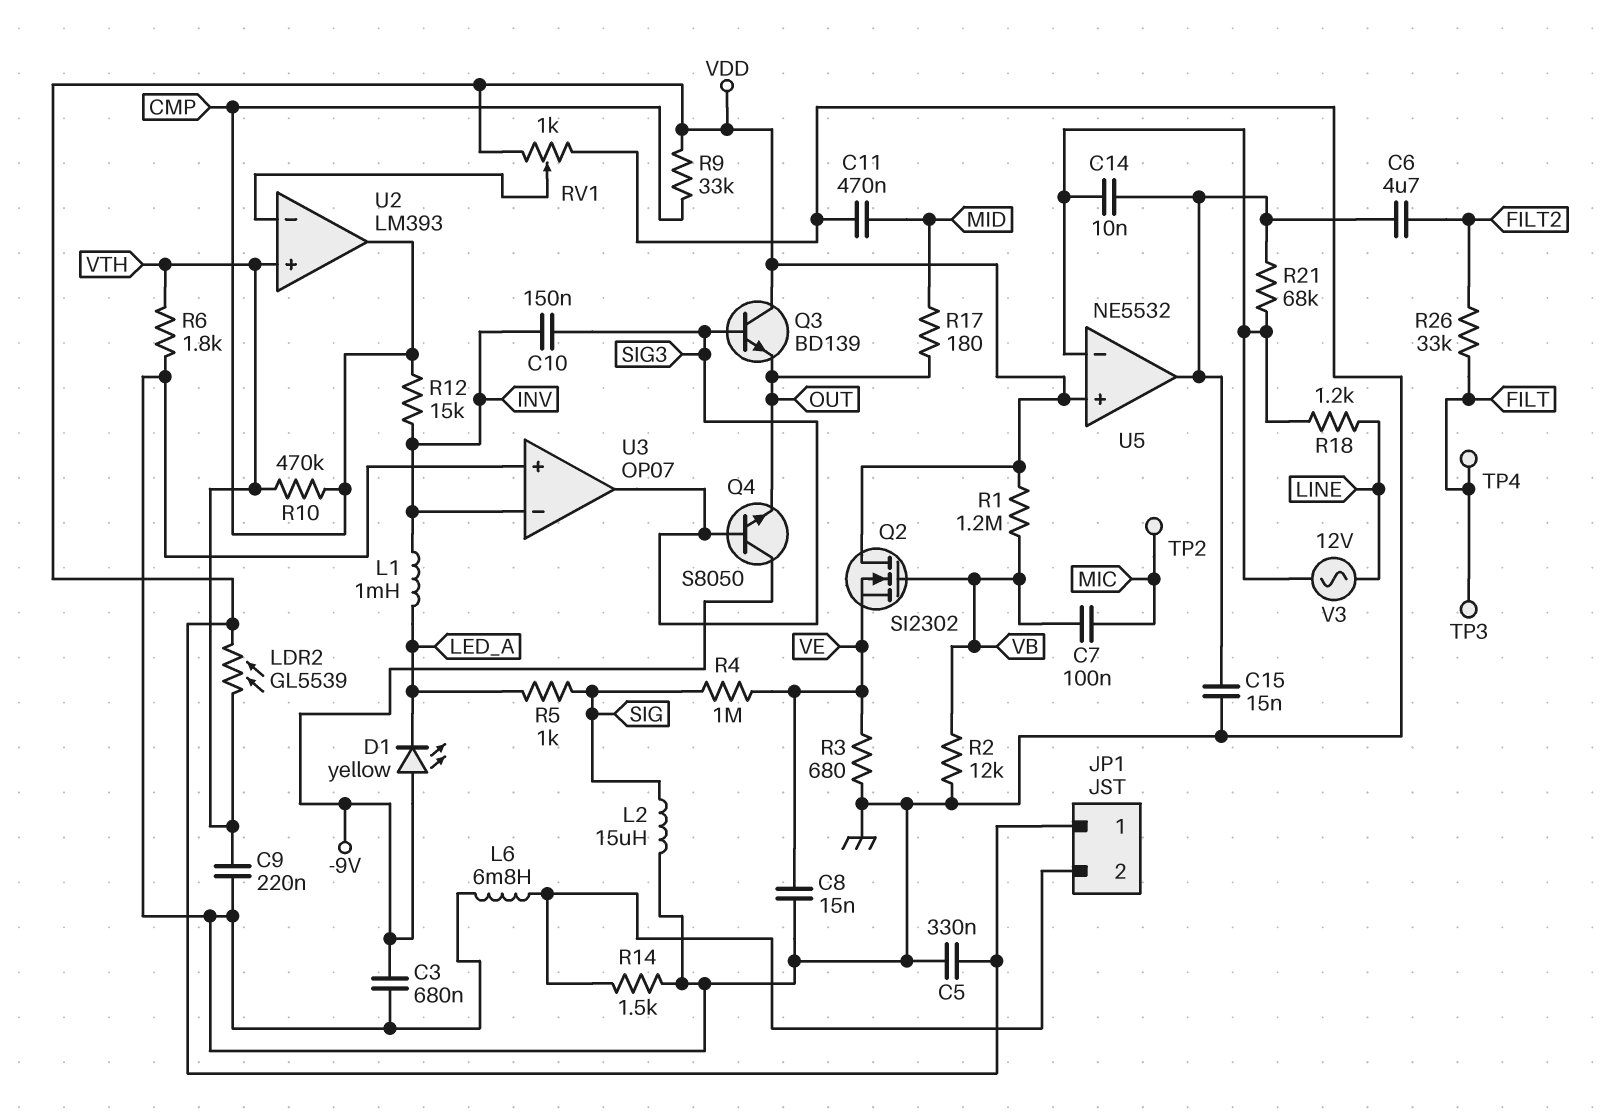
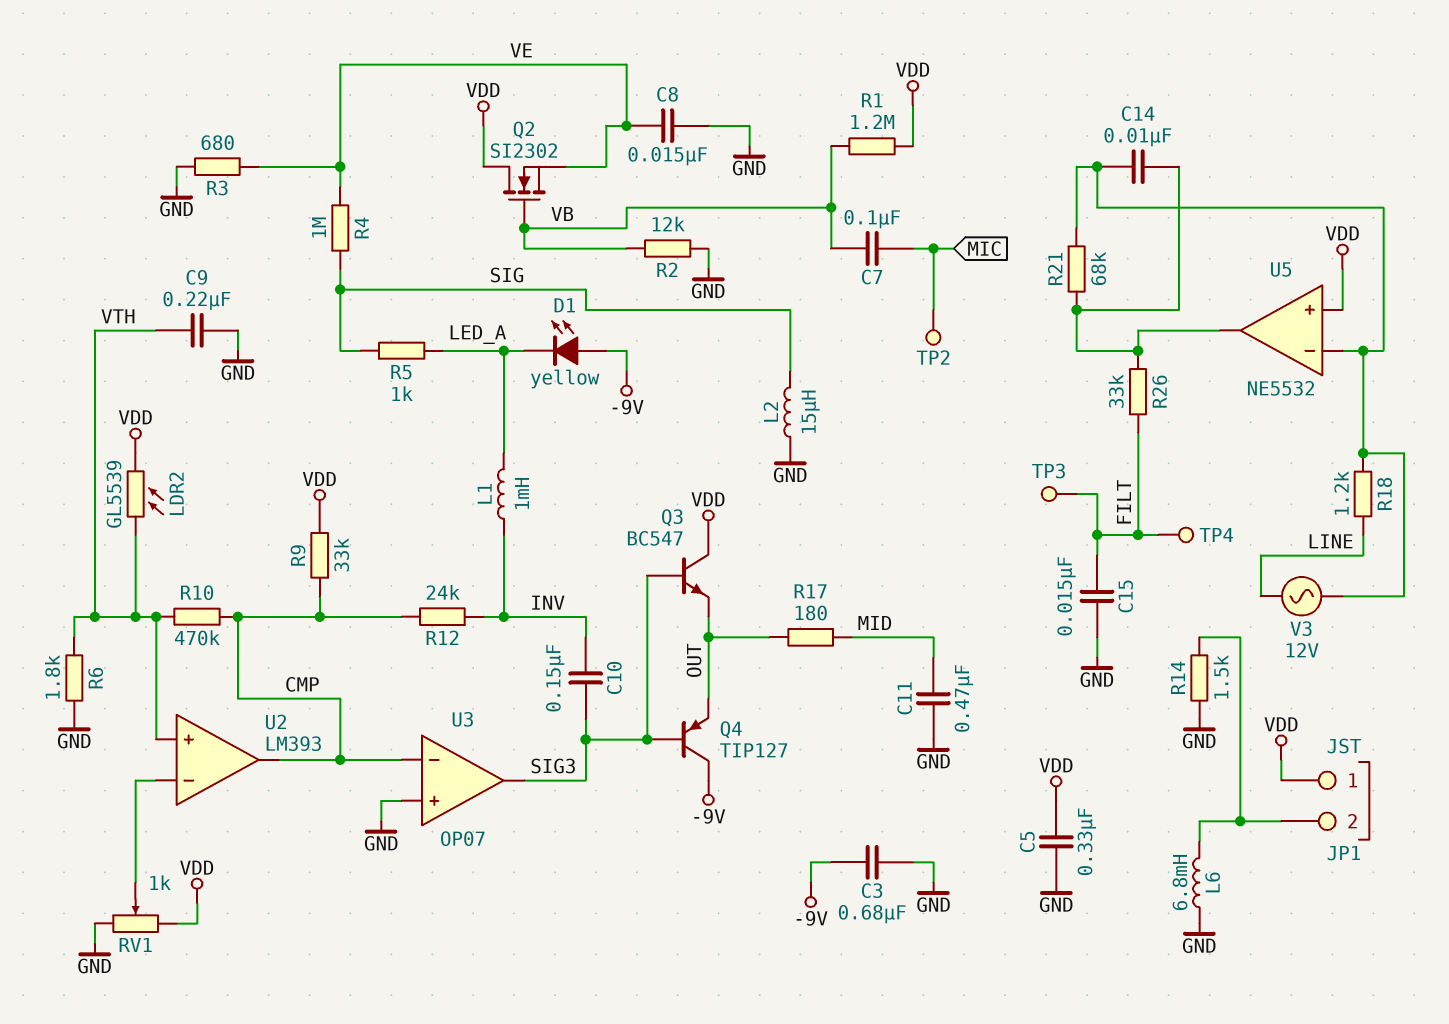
C6: 4.7uF (FILT2, U5/out) -> none
C15: 15nF (GND, U5/out) -> 15nF (FILT, GND)
Q3: NPN BD139 (B SIG3, C VDD, E OUT) -> NPN BC547 (B SIG3, C VDD, E OUT)
Q4: NPN S8050 (B SIG3, C -9V, E OUT) -> PNP TIP127 (B SIG3, C -9V, E OUT)
R12: 15k (CMP, INV) -> 24k (CMP, INV)
R26: 33k (FILT, FILT2) -> 33k (FILT, U5/out)
U3 pin in-: INV -> CMP

